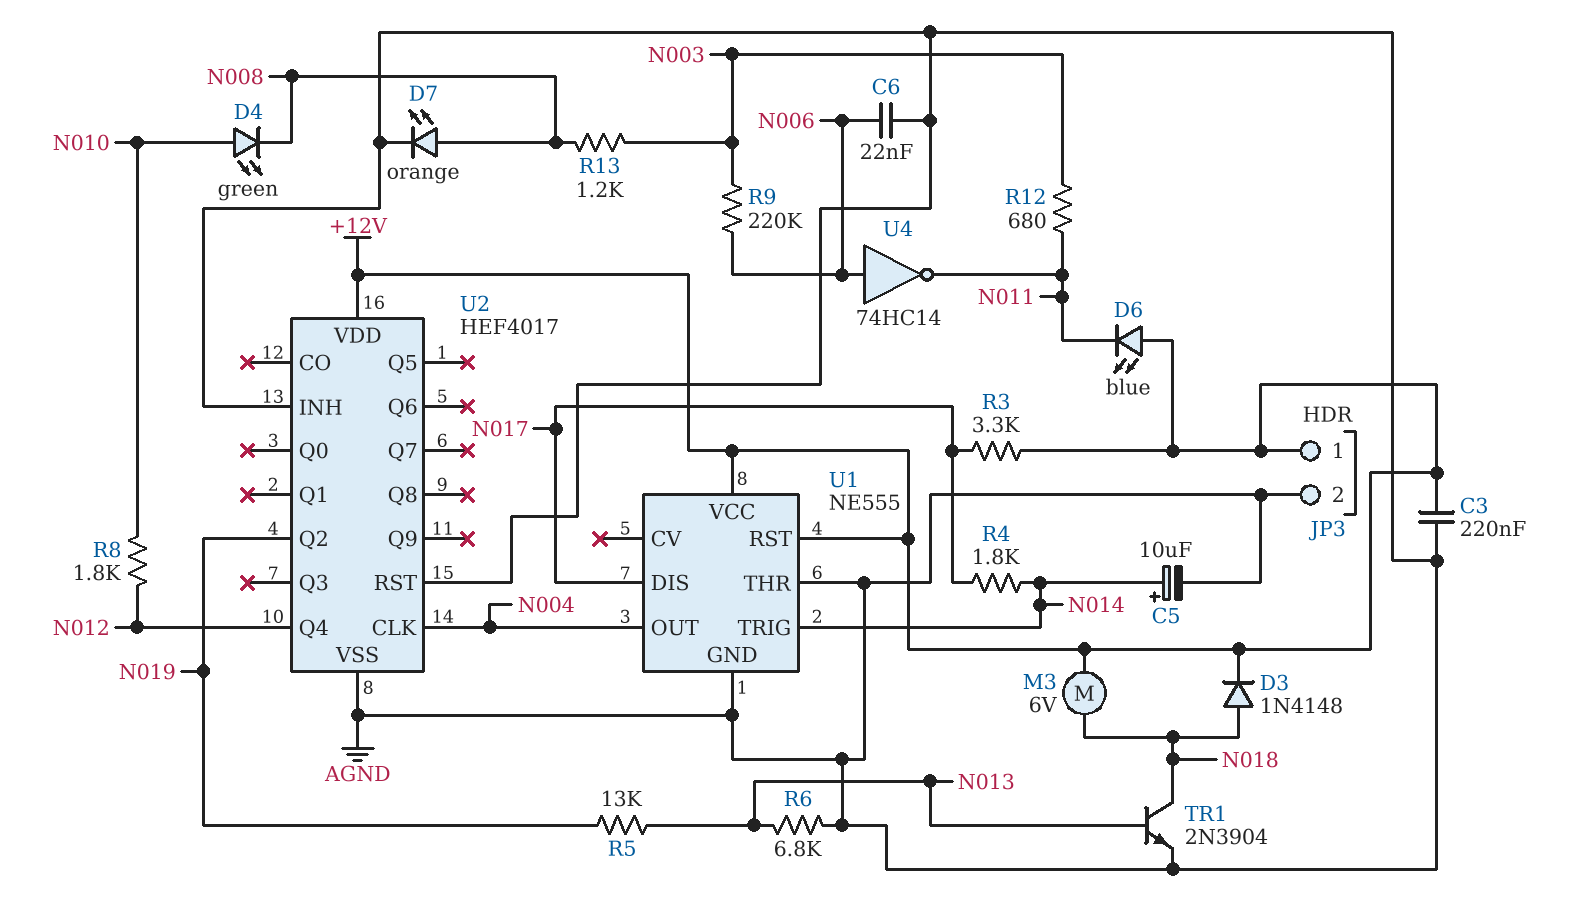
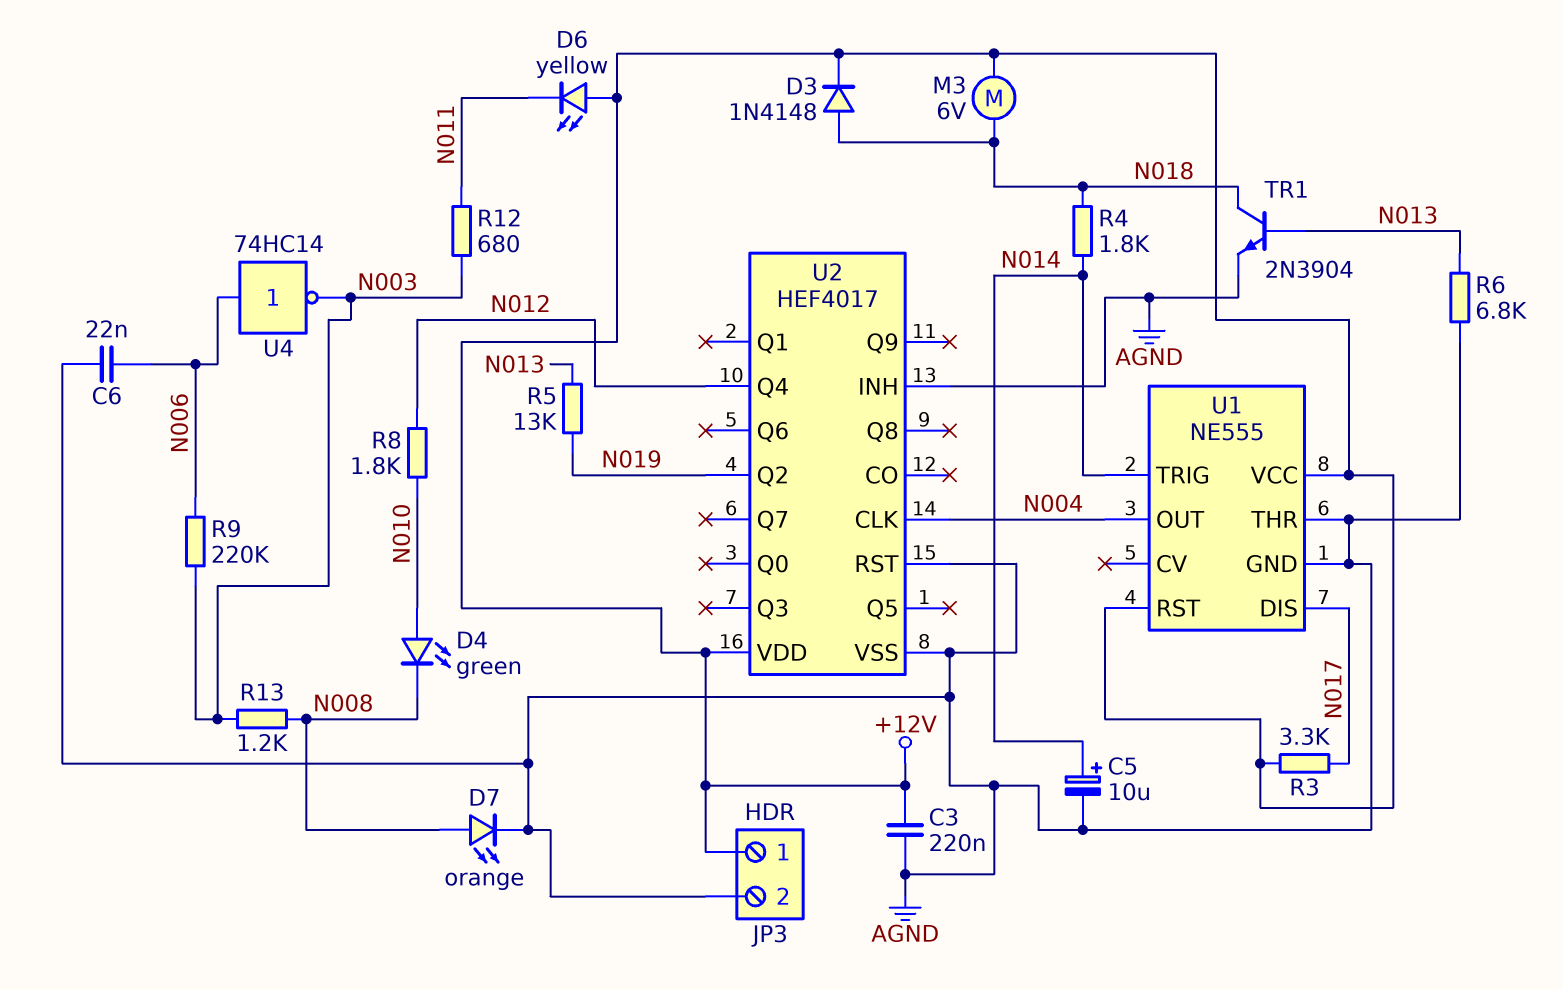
D6: LED blue (A +12V, K N011) -> LED yellow (A +12V, K N011)
R4: 1.8k (N014, N017) -> 1.8k (N014, N018)
U4: NOT 74HC14 (in N006, out N011) -> NOT 74HC14 (in N006, out N003)

